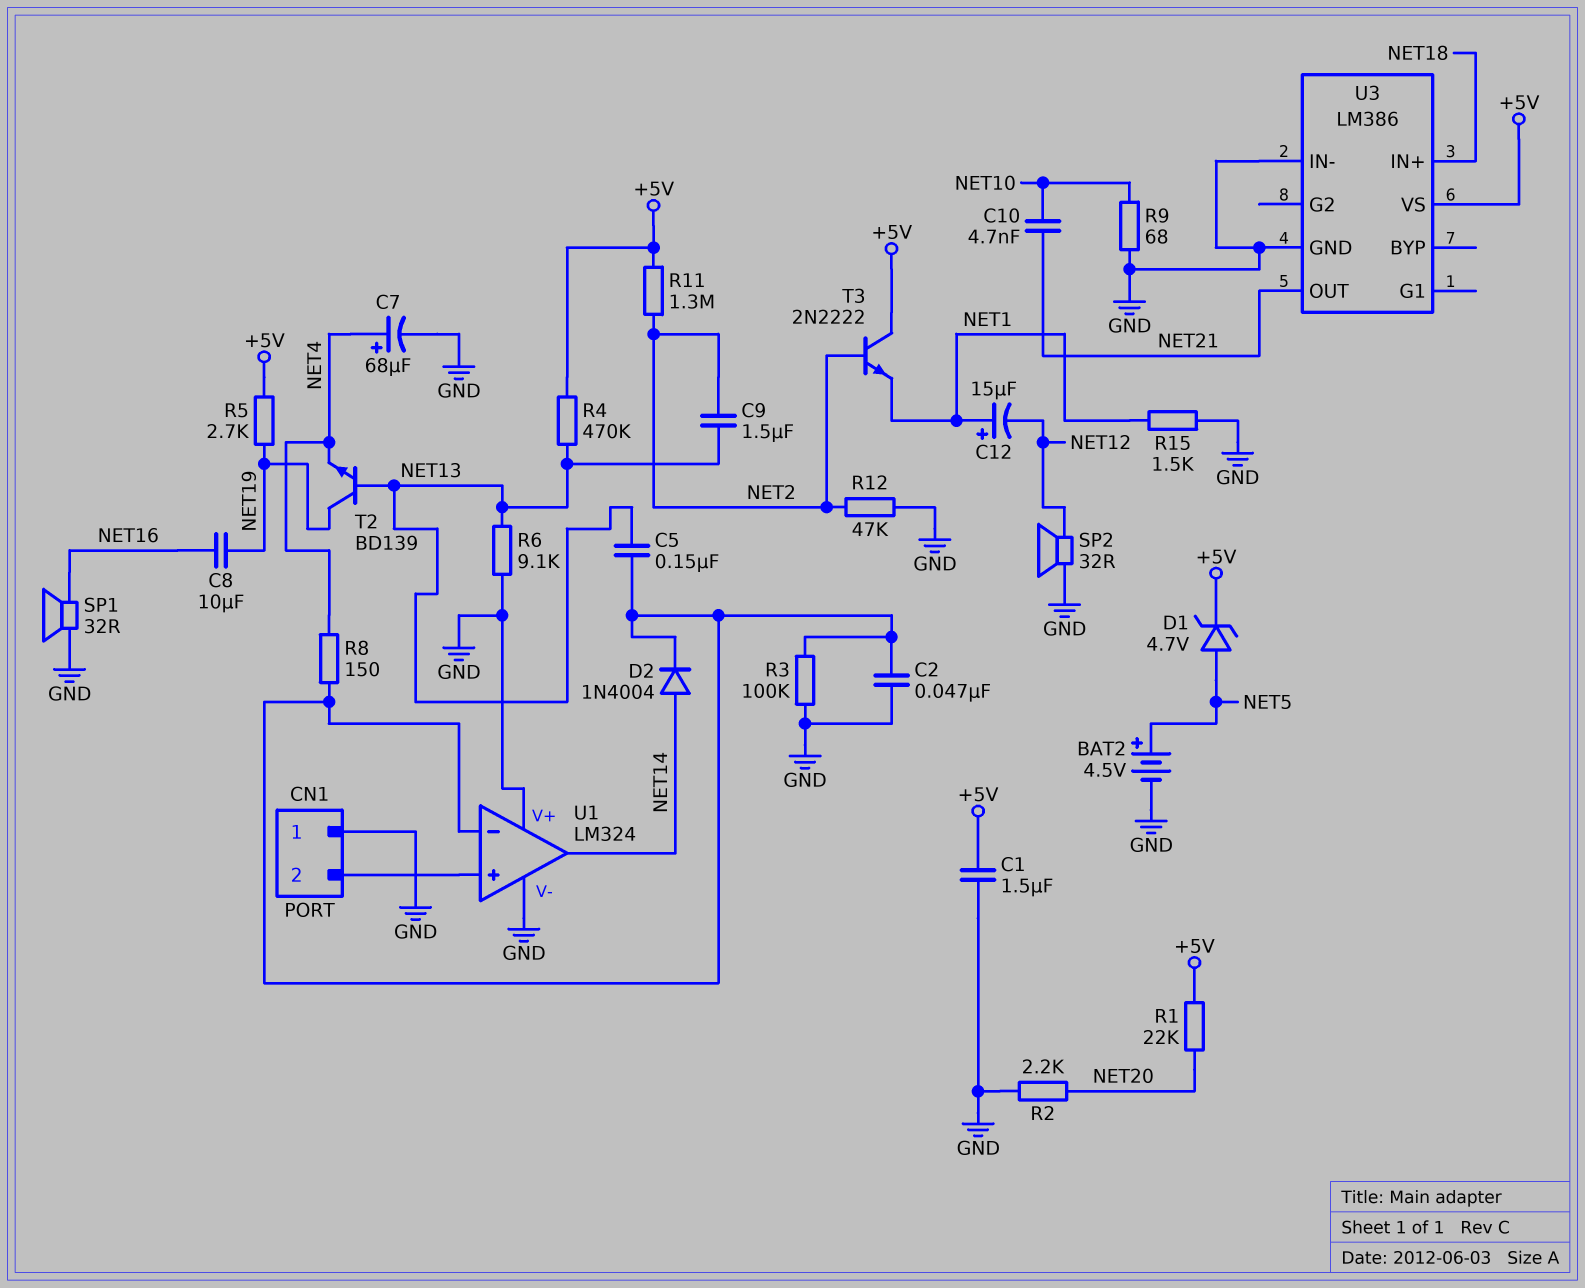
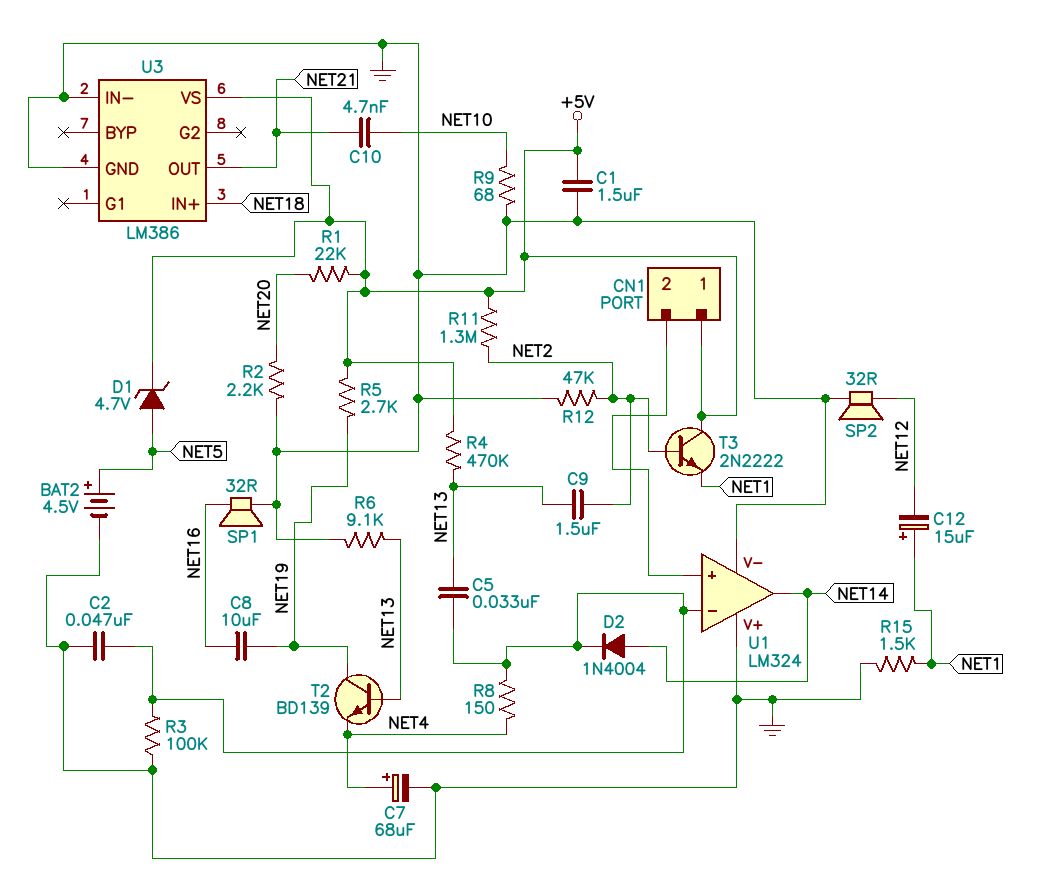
C5: 150nF (NET13, U1/in-) -> 33nF (NET13, U1/in-)
CN1 pin 1: GND -> +5V

